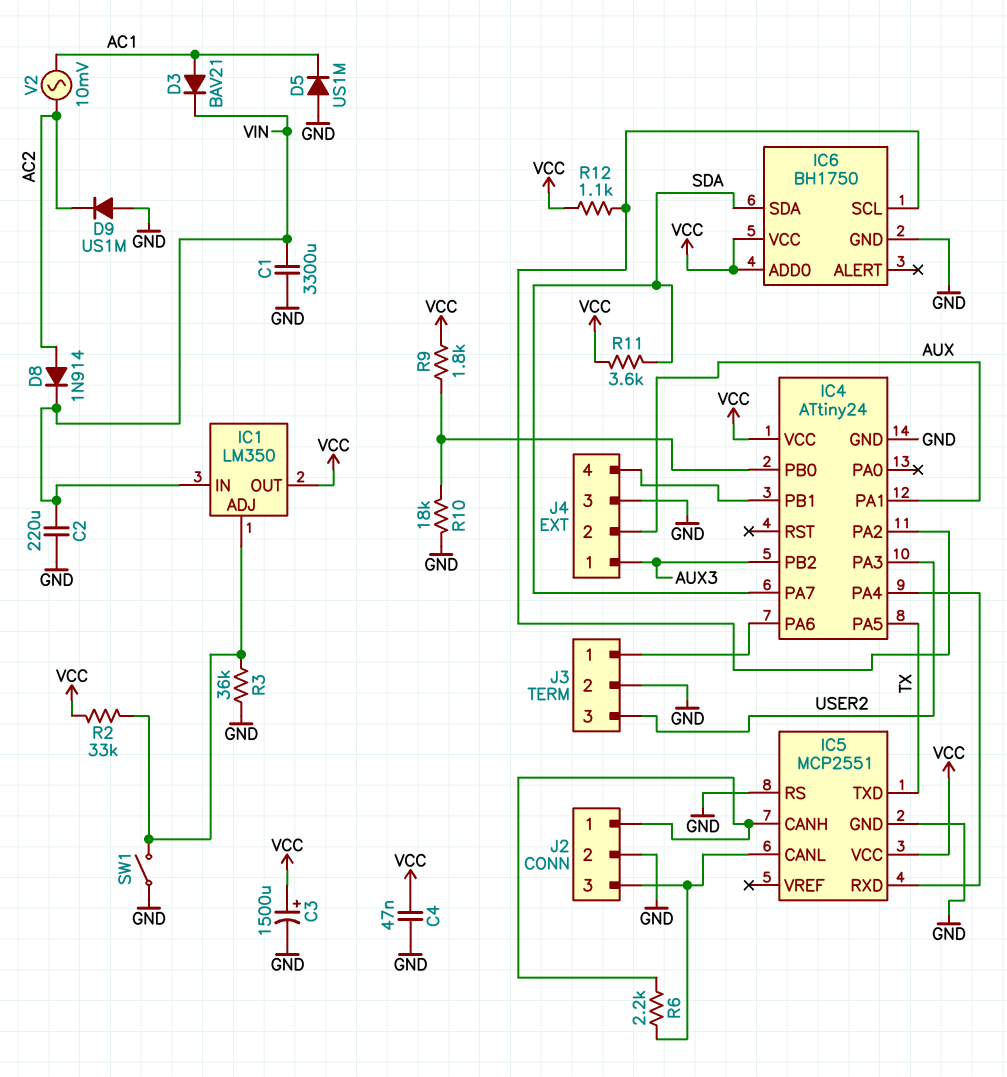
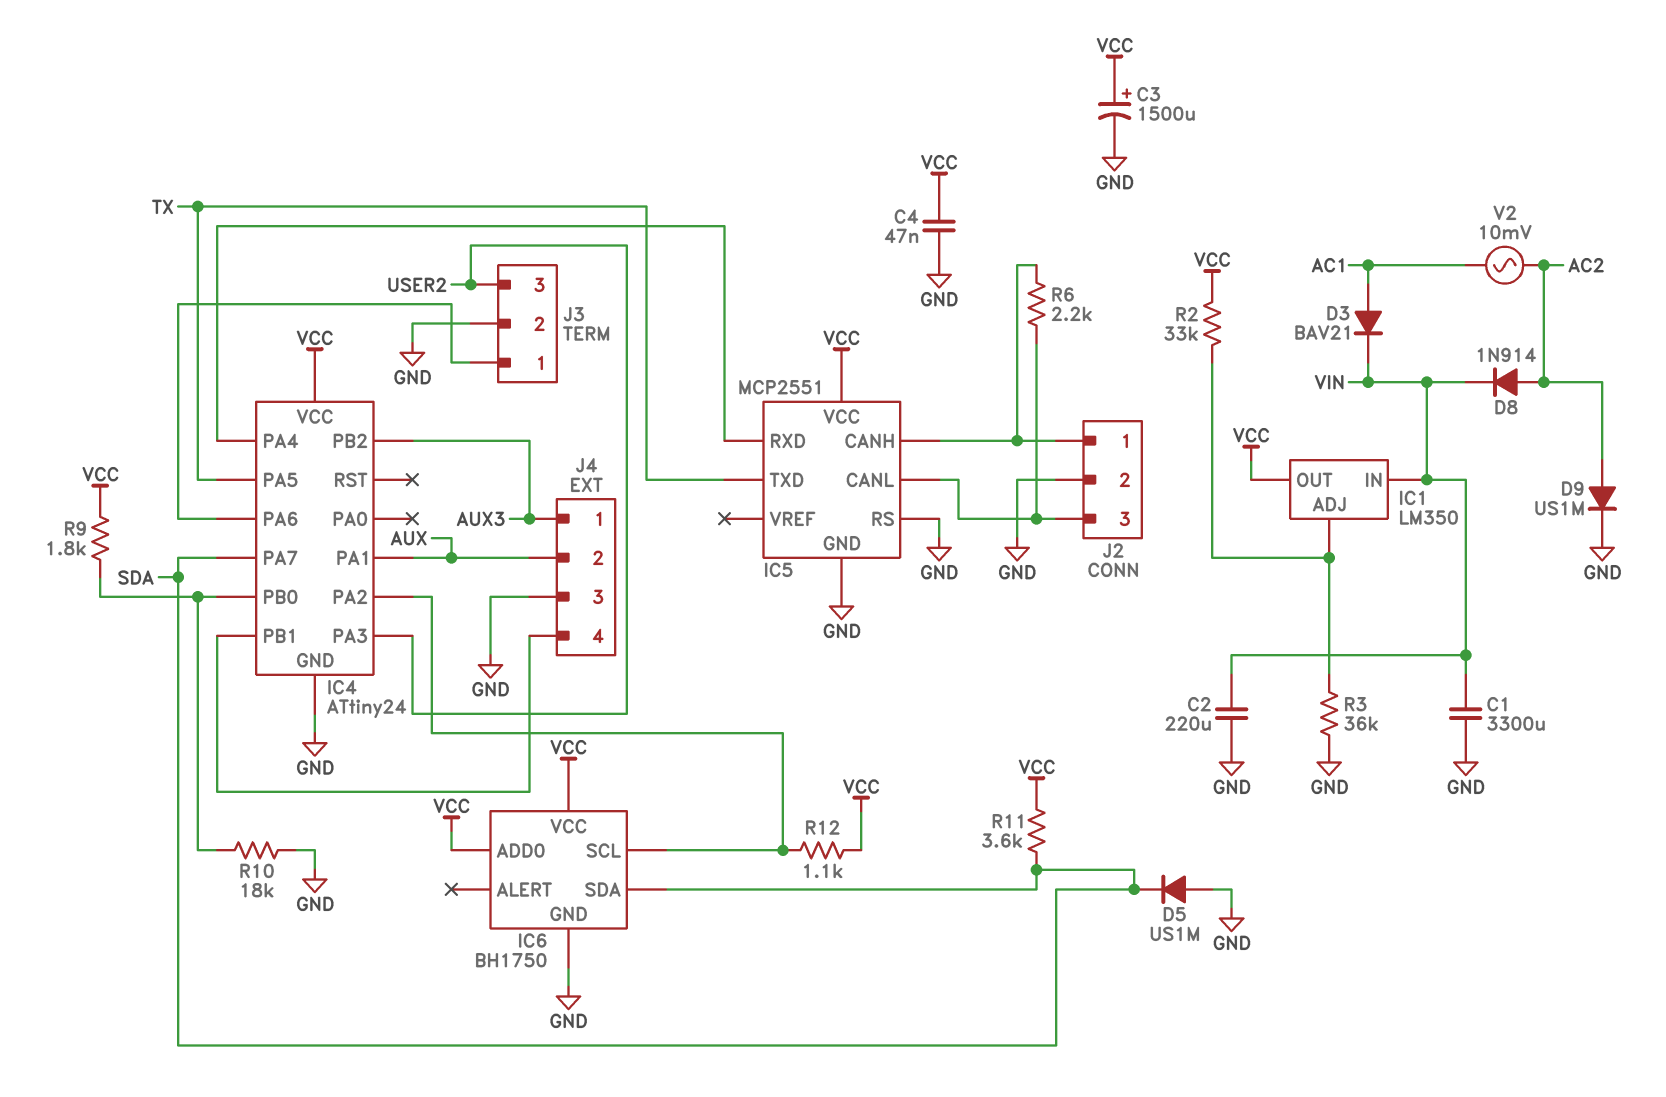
D5: diode US1M (A GND, K AC1) -> diode US1M (A GND, K SDA)
D9: diode US1M (A GND, K AC2) -> diode US1M (A AC2, K GND)
SW1: switch (GND, IC1/ADJ) -> none

